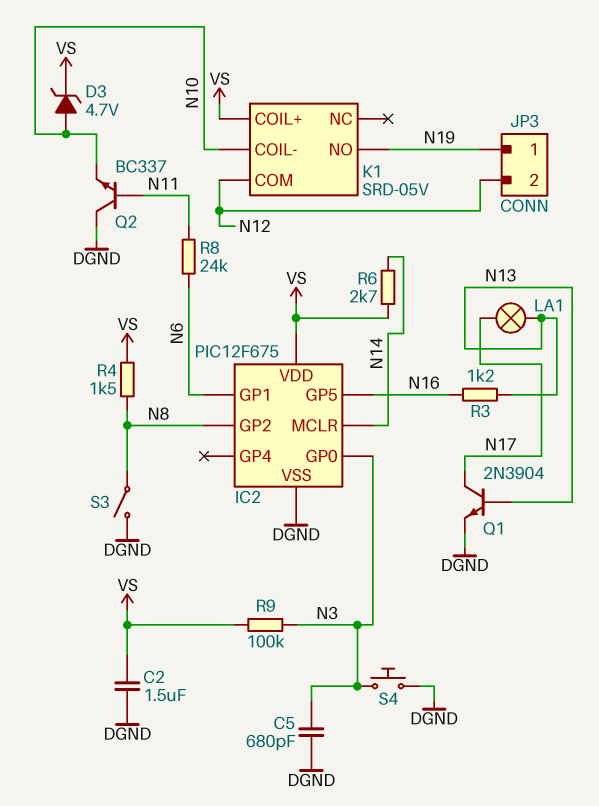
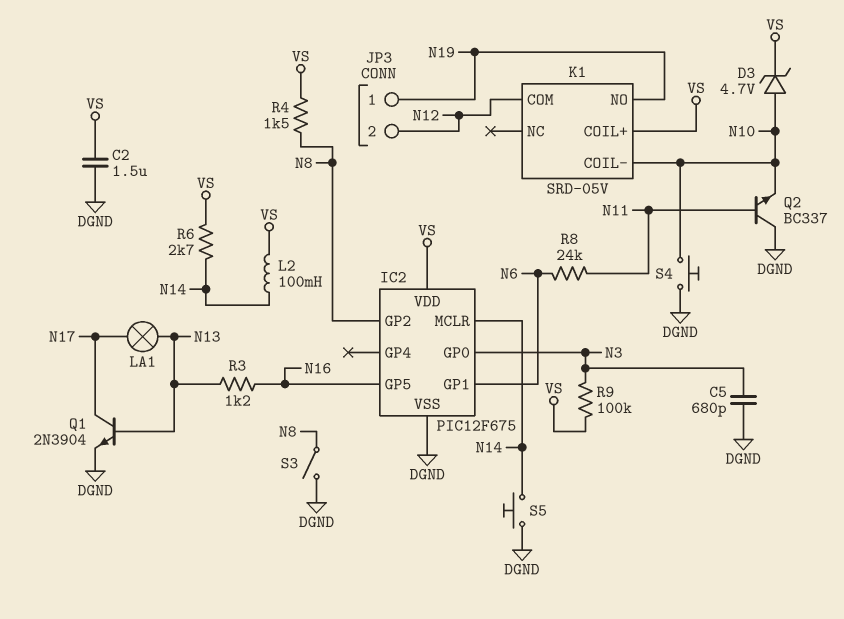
L2: none -> 100mH (N14, VS)
S4: button (DGND, N3) -> button (DGND, N10)
S5: none -> button (DGND, N14)

